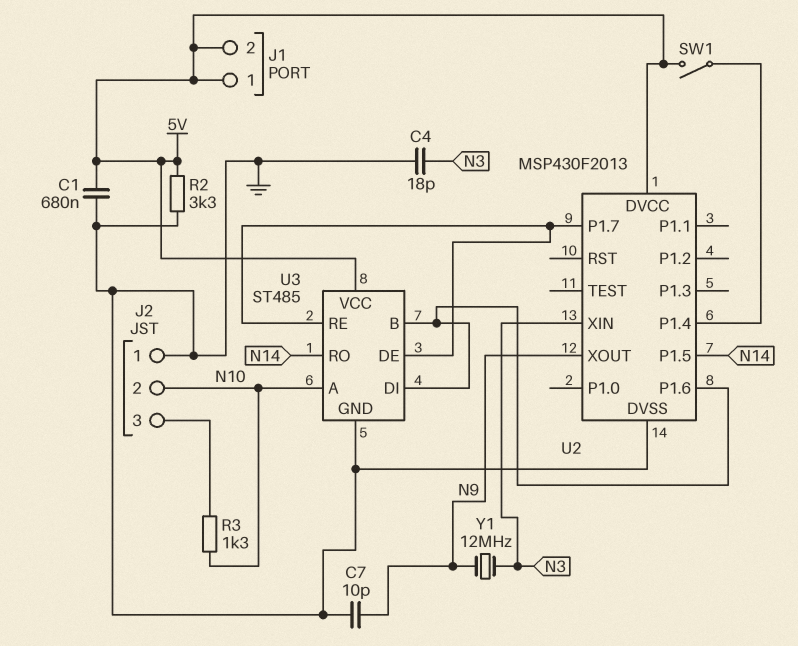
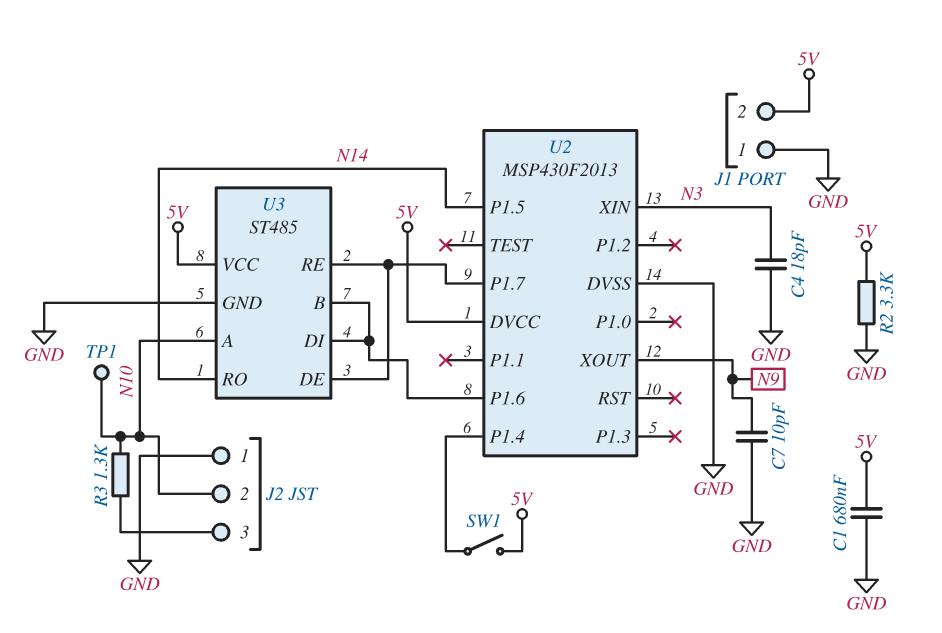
J1 pin 1: 5V -> GND
TP1: none -> test point (N10)
Y1: 12MHz (N3, N9) -> none

